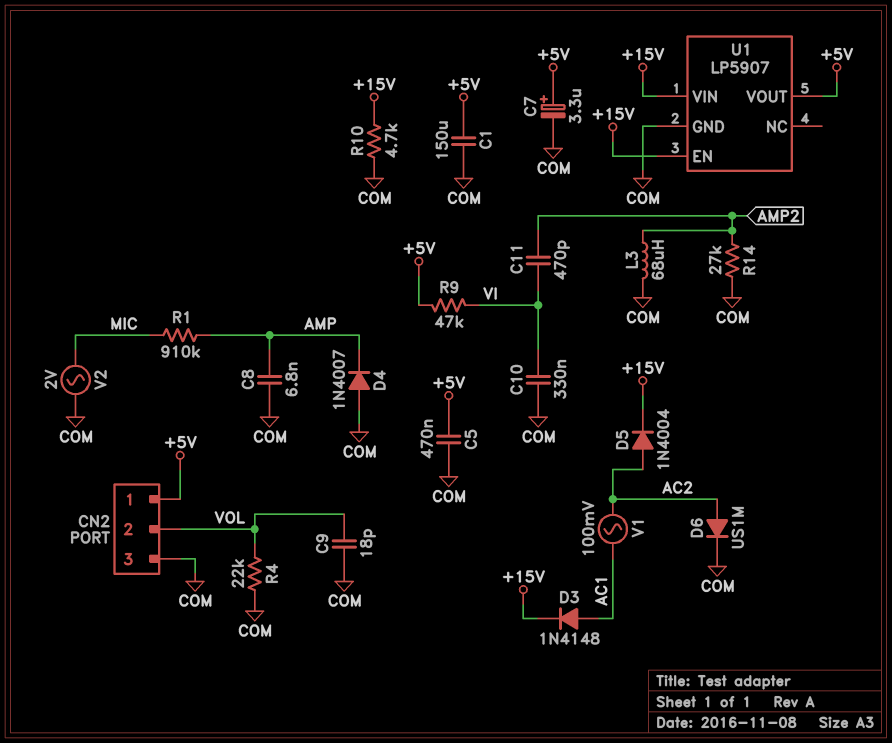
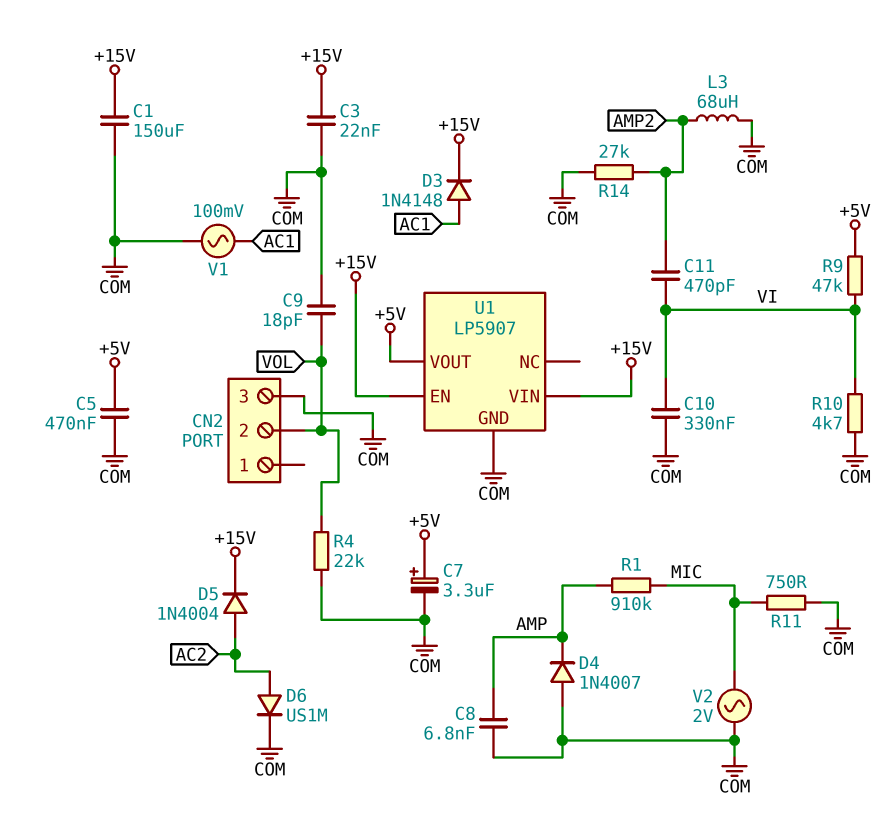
C1: 150uF (+5V, COM) -> 150uF (+15V, COM)
C3: none -> 22nF (+15V, COM)
CN2 pin 1: +5V -> none
R10: 4.7k (+15V, COM) -> 4.7k (COM, VI)
R11: none -> 750 (COM, MIC)
V1: AC 100mV (AC1, AC2) -> AC 100mV (AC1, COM)

